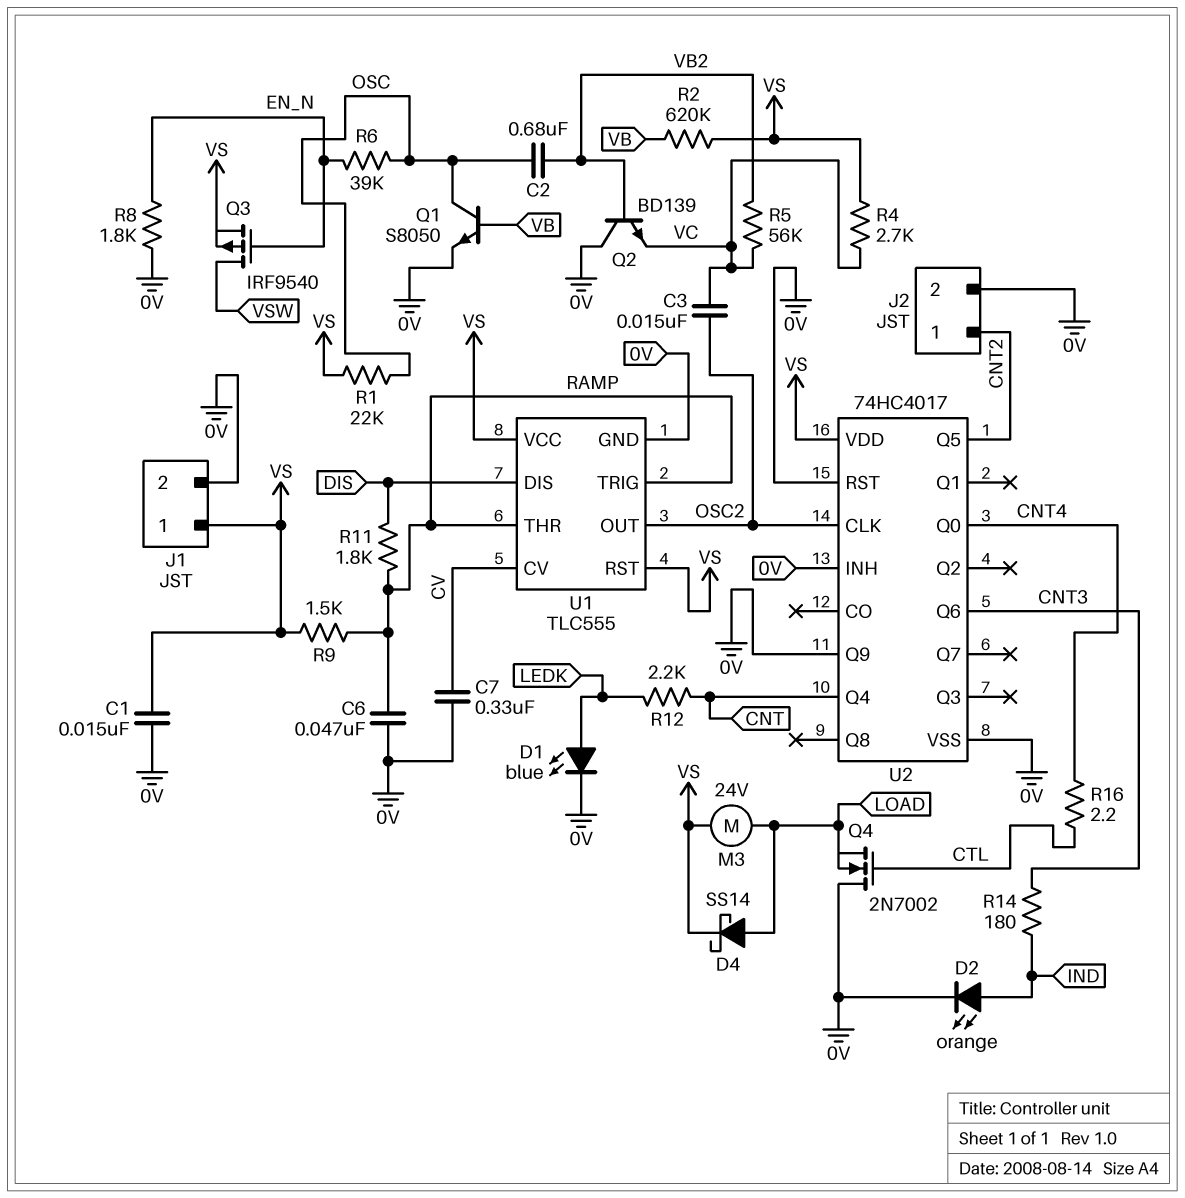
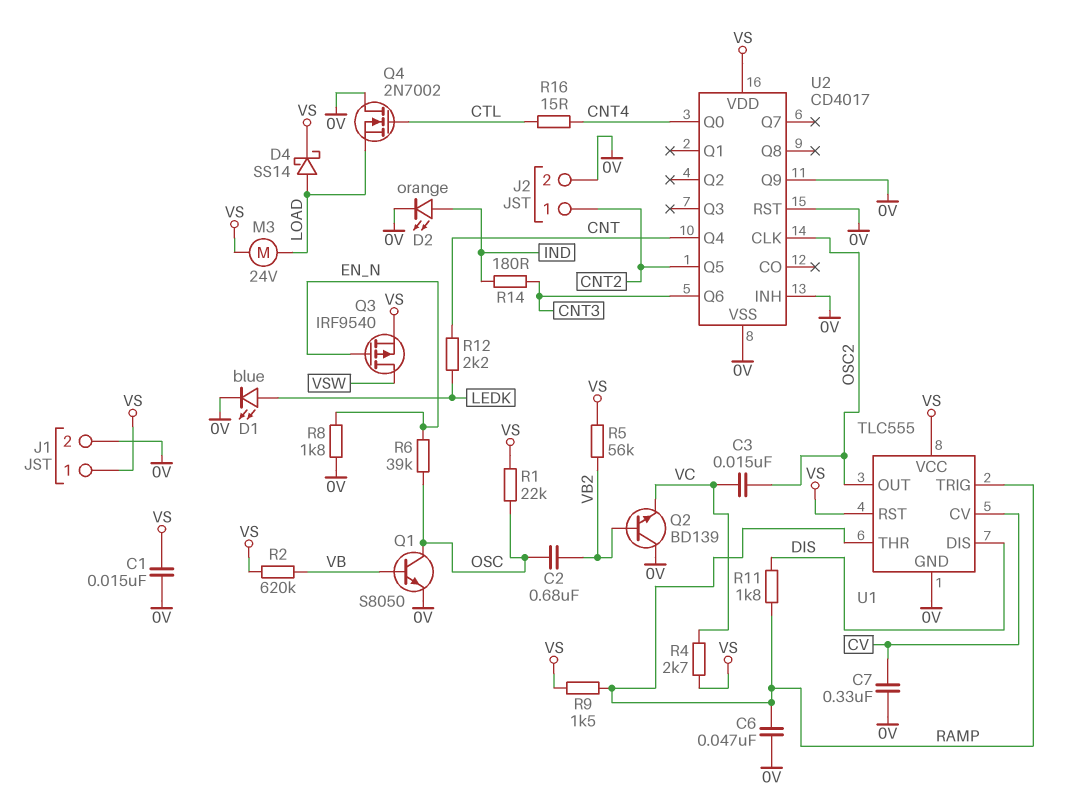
R5: 56k (VB2, VC) -> 56k (VB2, VS)
R16: 2.2 (CNT4, CTL) -> 15 (CNT4, CTL)
U2: 74HC4017 -> CD4017

